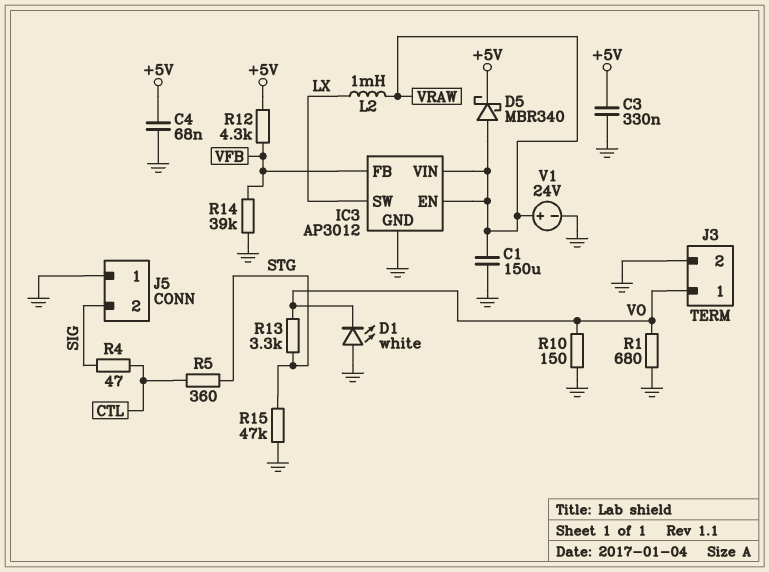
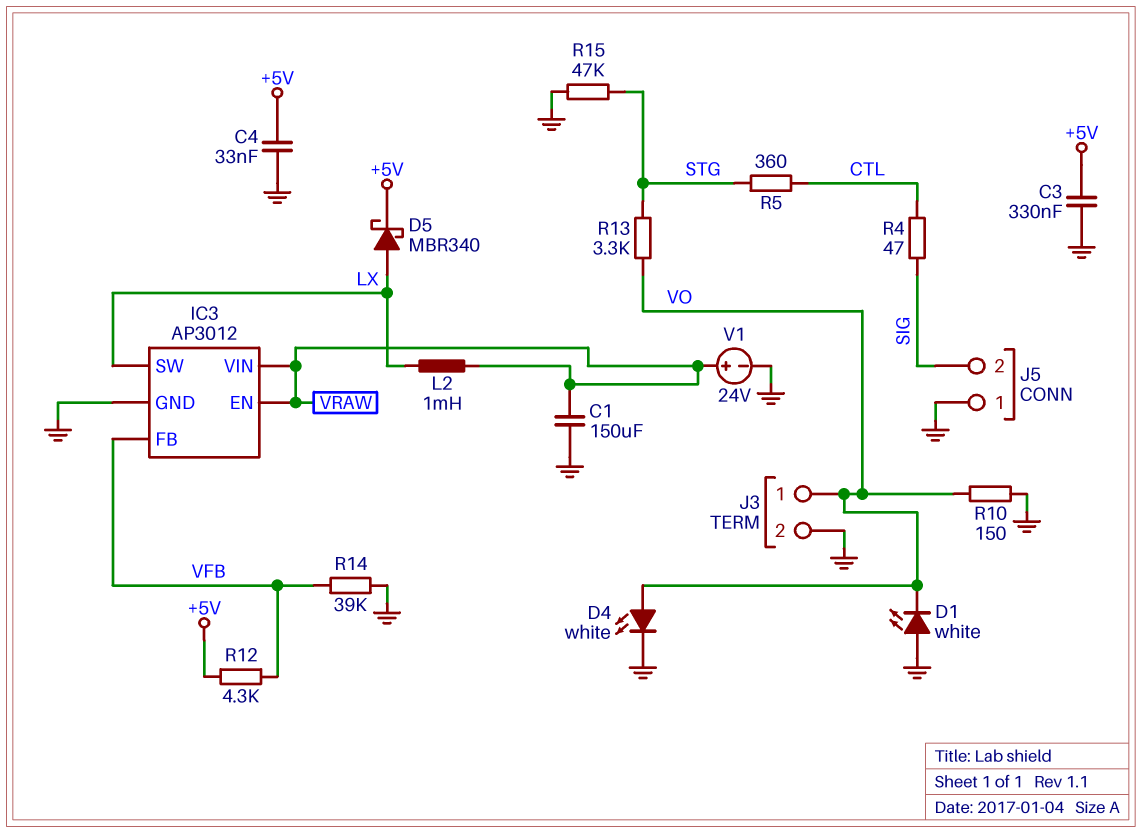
C4: 68nF (+5V, GND) -> 33nF (+5V, GND)
D4: none -> LED white (A VO, K GND)
D5: schottky MBR340 (A VRAW, K +5V) -> schottky MBR340 (A LX, K +5V)
R1: 680 (GND, VO) -> none

